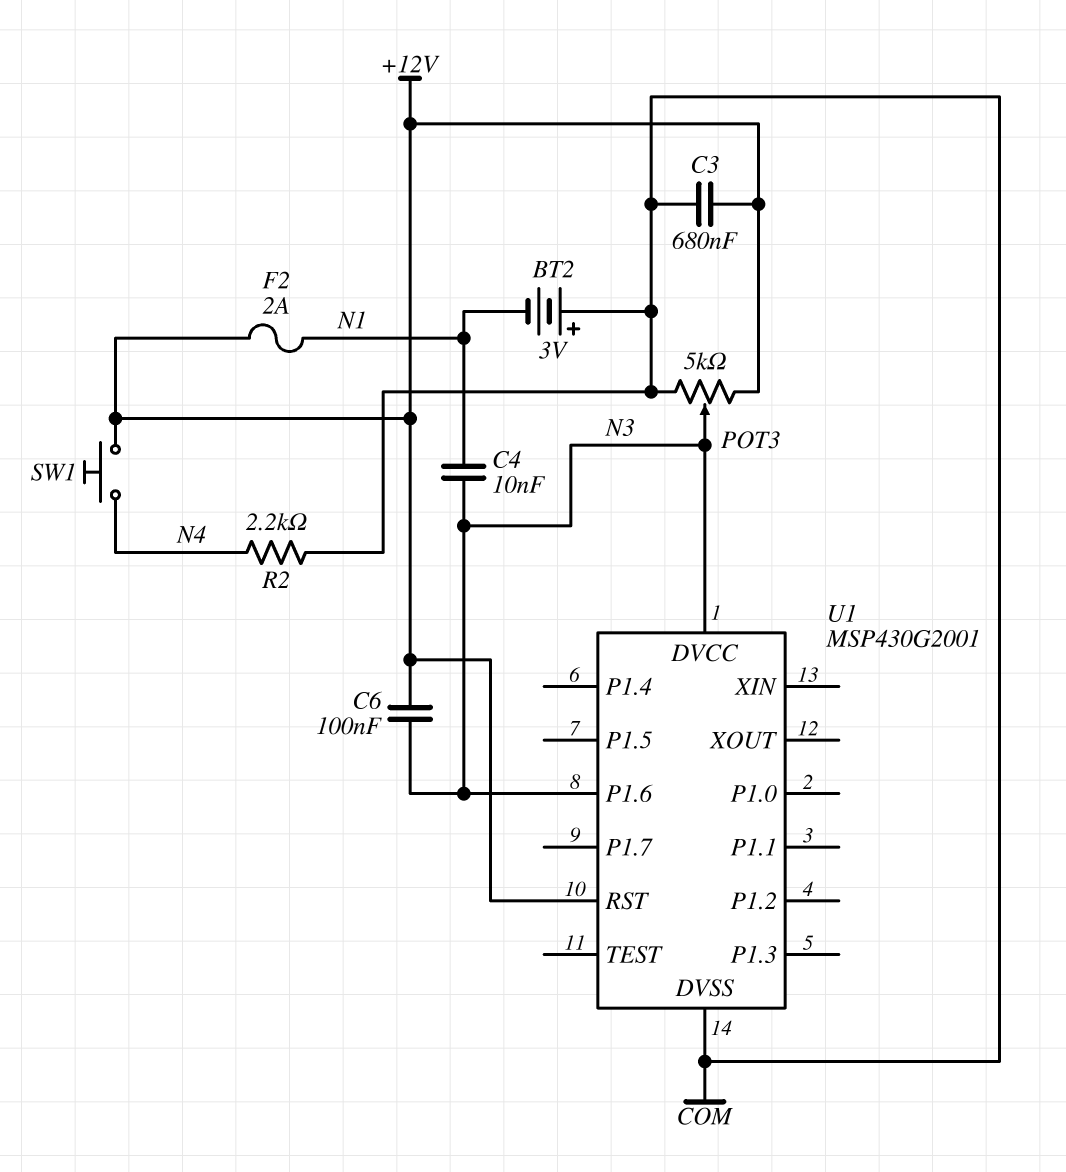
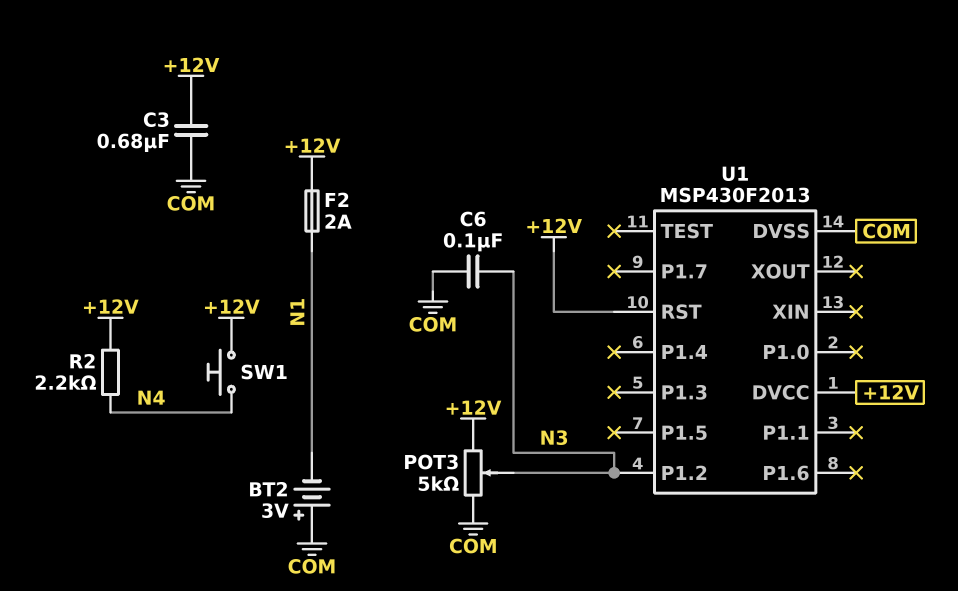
C4: 10nF (N1, N3) -> none
C6: 100nF (+12V, N3) -> 100nF (COM, N3)
R2: 2.2k (COM, N4) -> 2.2k (+12V, N4)
U1: MSP430G2001 -> MSP430F2013
U1 pin DVCC: N3 -> +12V
U1 pin P1.2: none -> N3
U1 pin P1.6: N3 -> none

